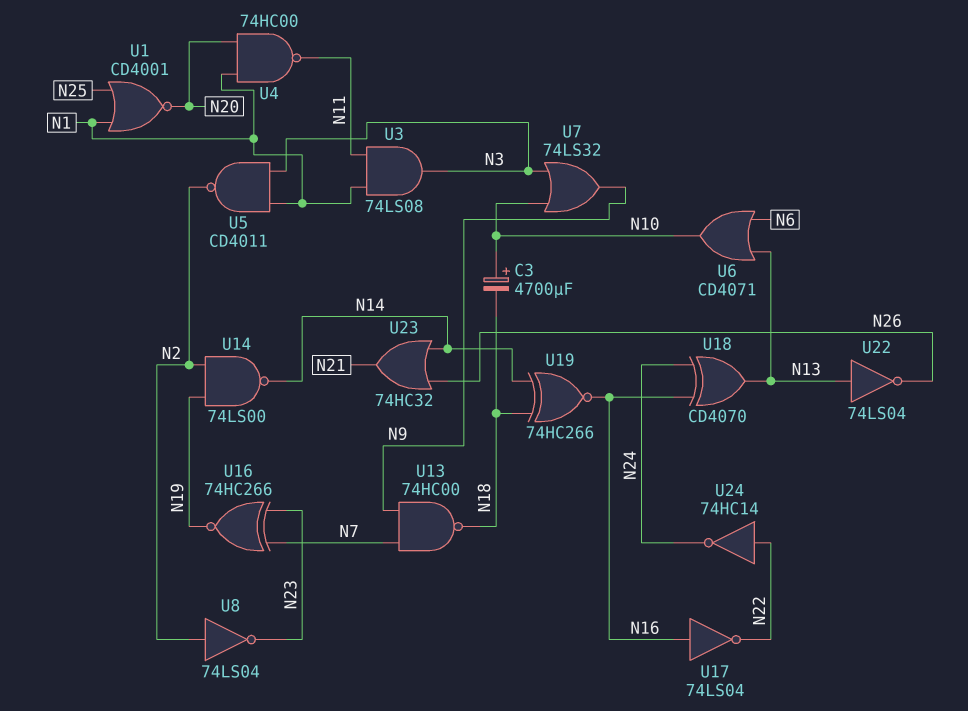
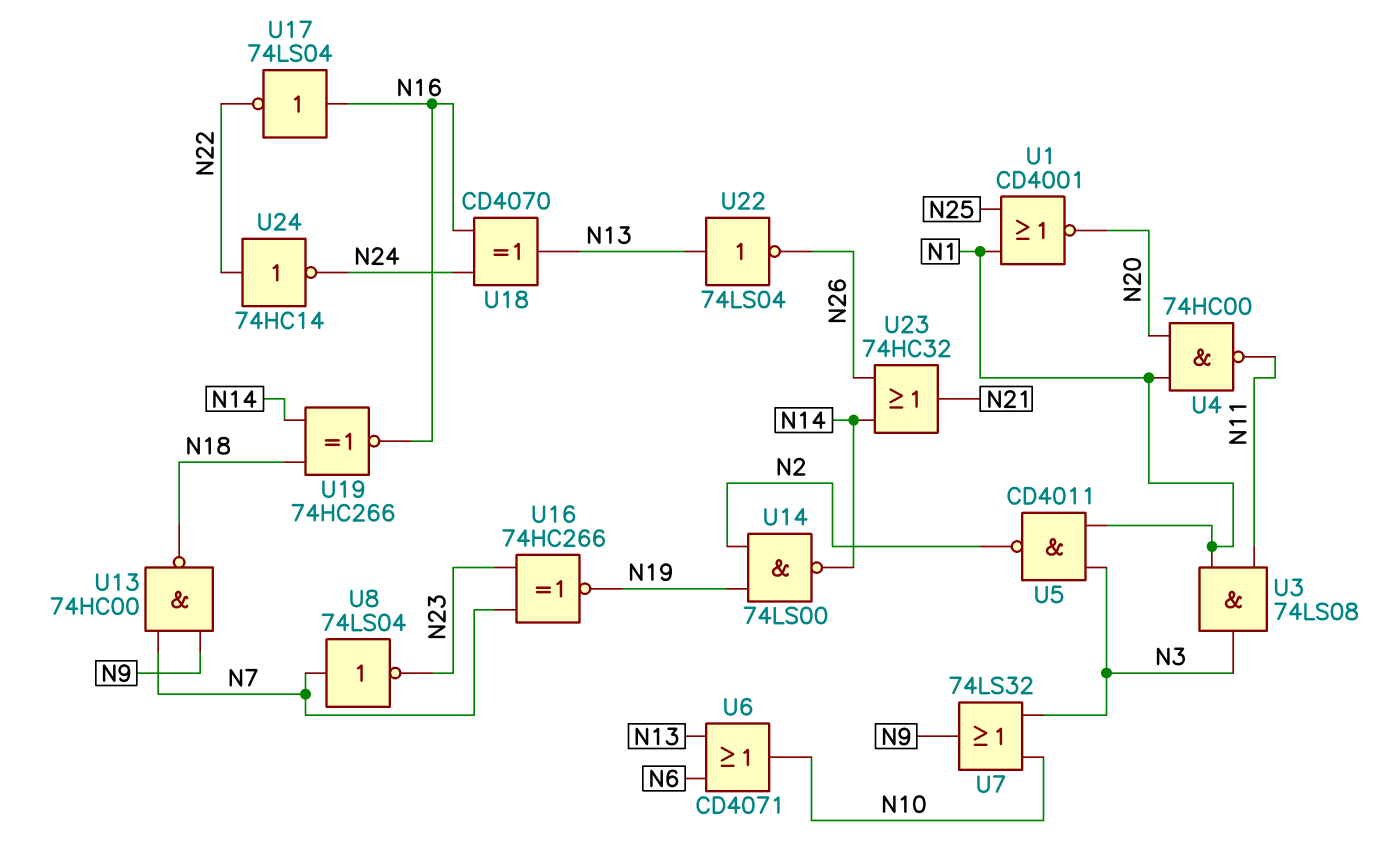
C3: 4700uF (plus N10, minus N18) -> none
U8: NOT 74LS04 (in N2, out N23) -> NOT 74LS04 (in N7, out N23)

